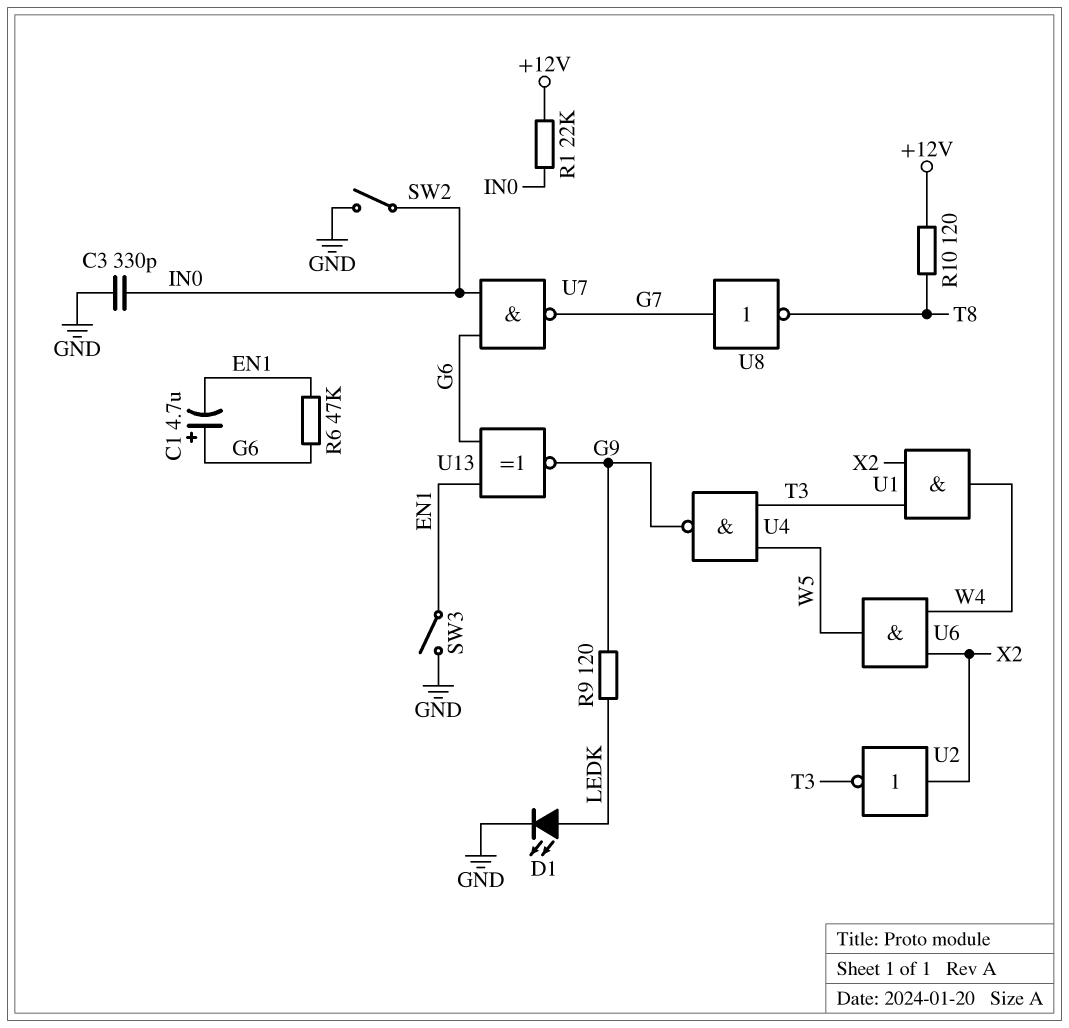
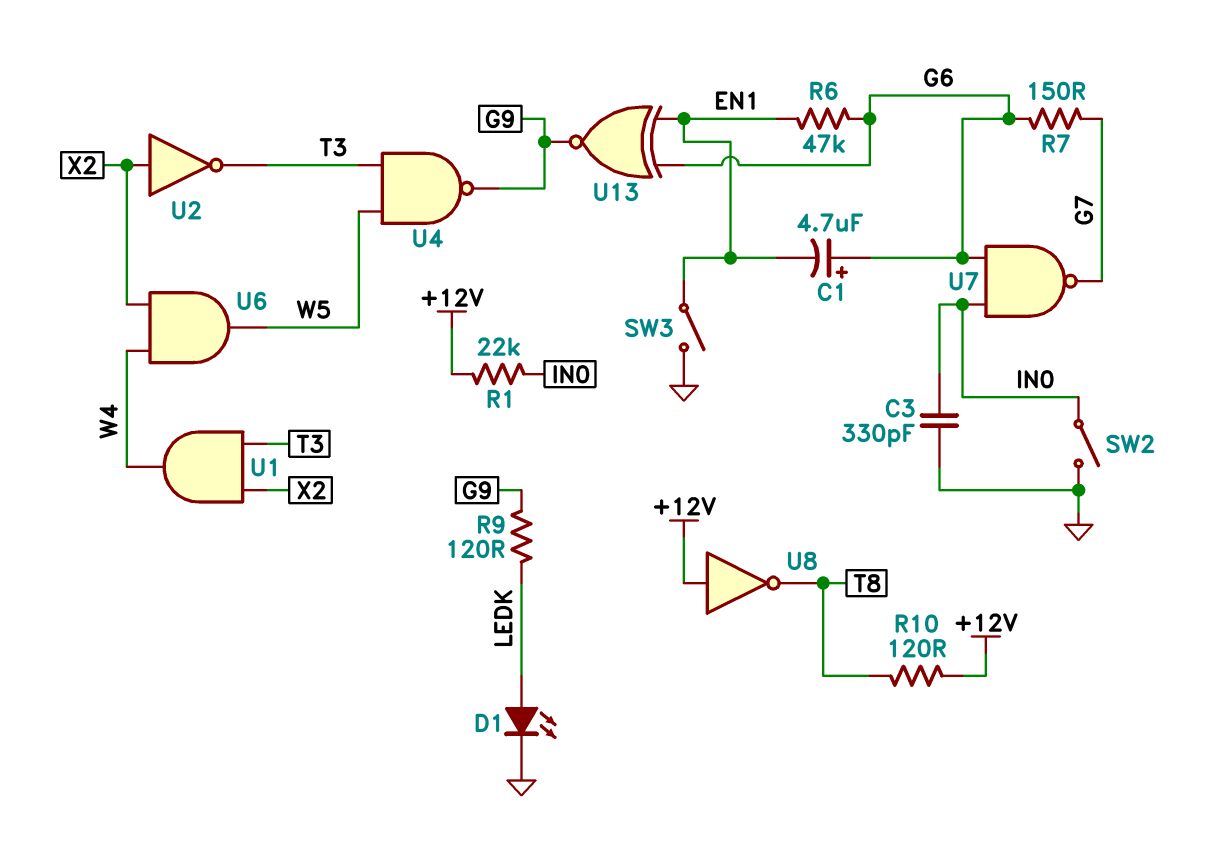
R7: none -> 150 (G6, G7)
U8: NOT (in G7, out T8) -> NOT (in +12V, out T8)

